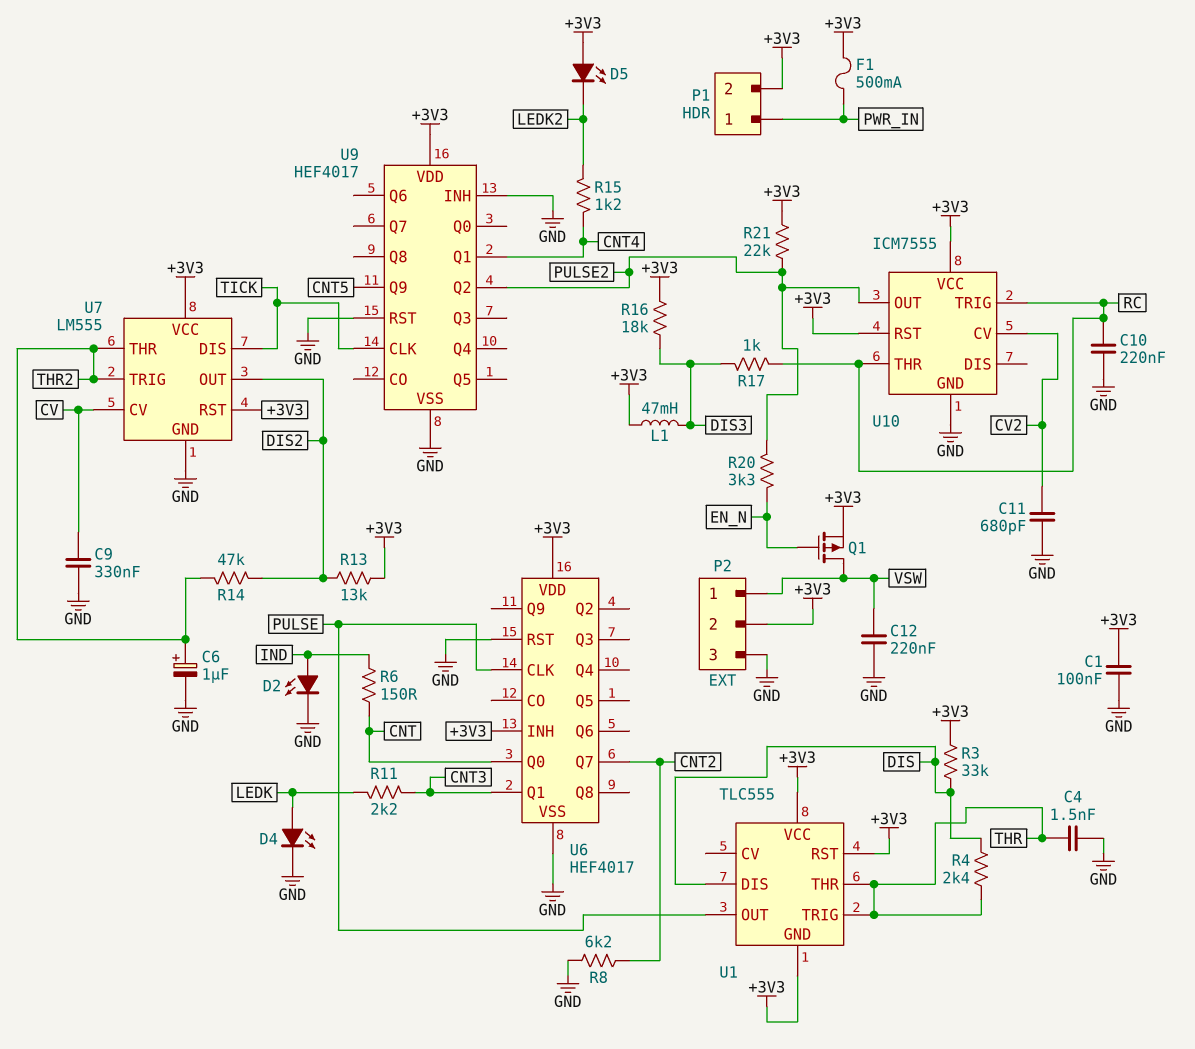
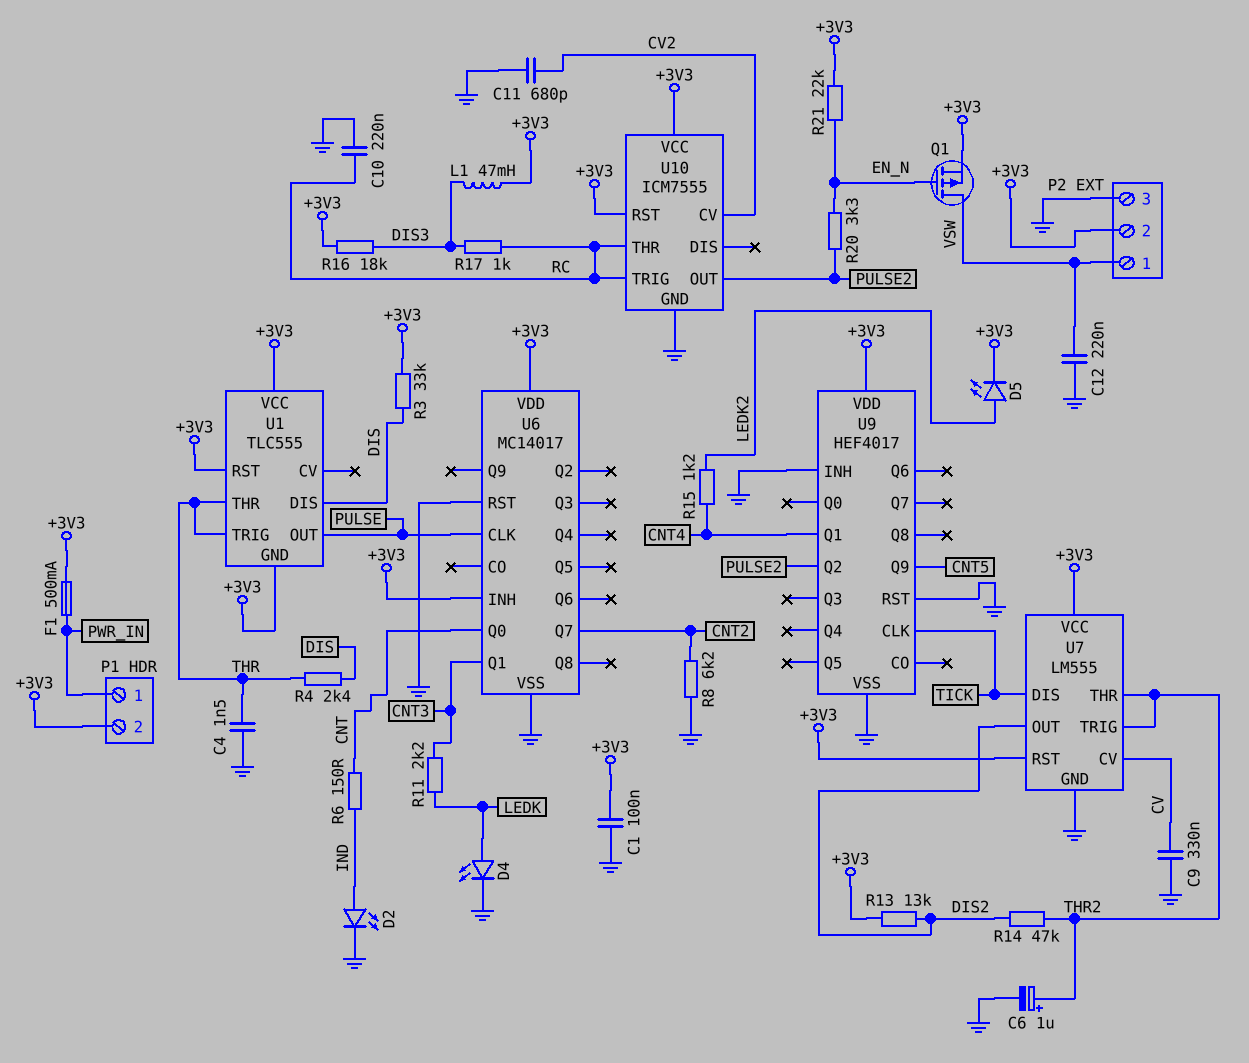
D5: LED (A +3V3, K LEDK2) -> LED (A LEDK2, K +3V3)
R21: 22k (+3V3, PULSE2) -> 22k (+3V3, EN_N)
U6: HEF4017 -> MC14017

